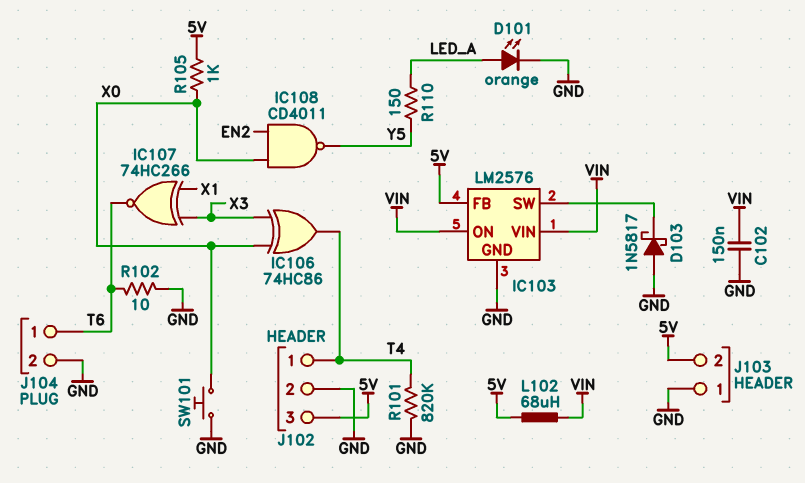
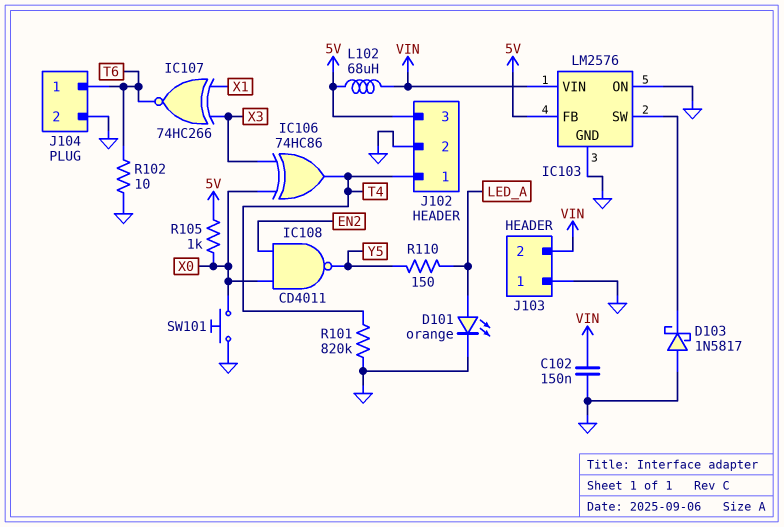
IC103 pin ON: VIN -> GND
J103 pin 2: 5V -> VIN

